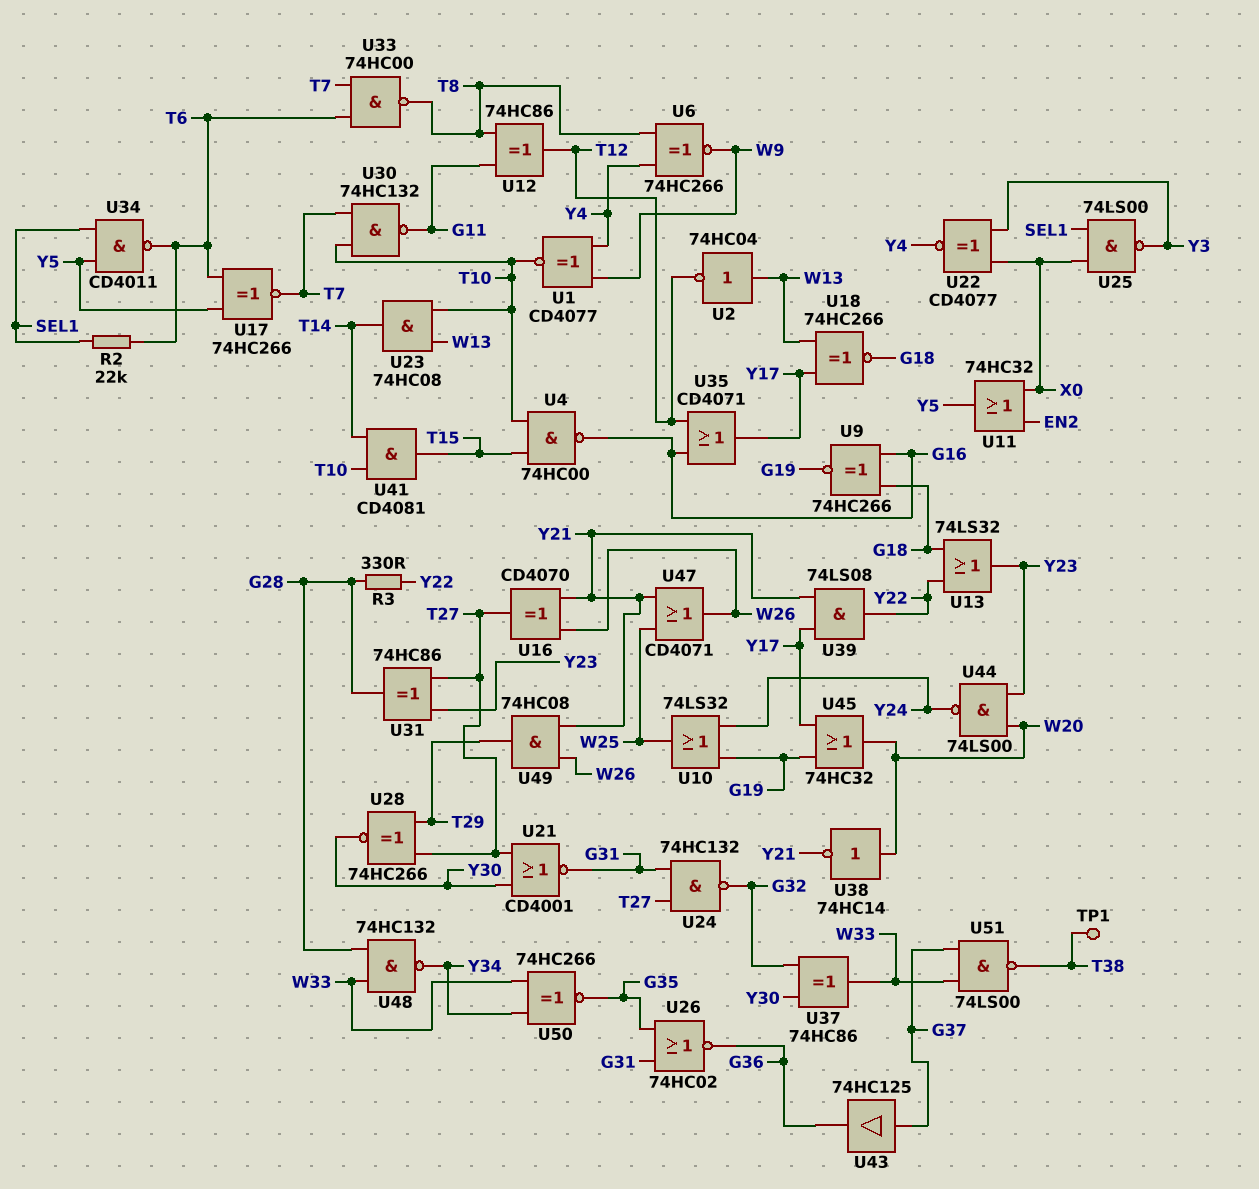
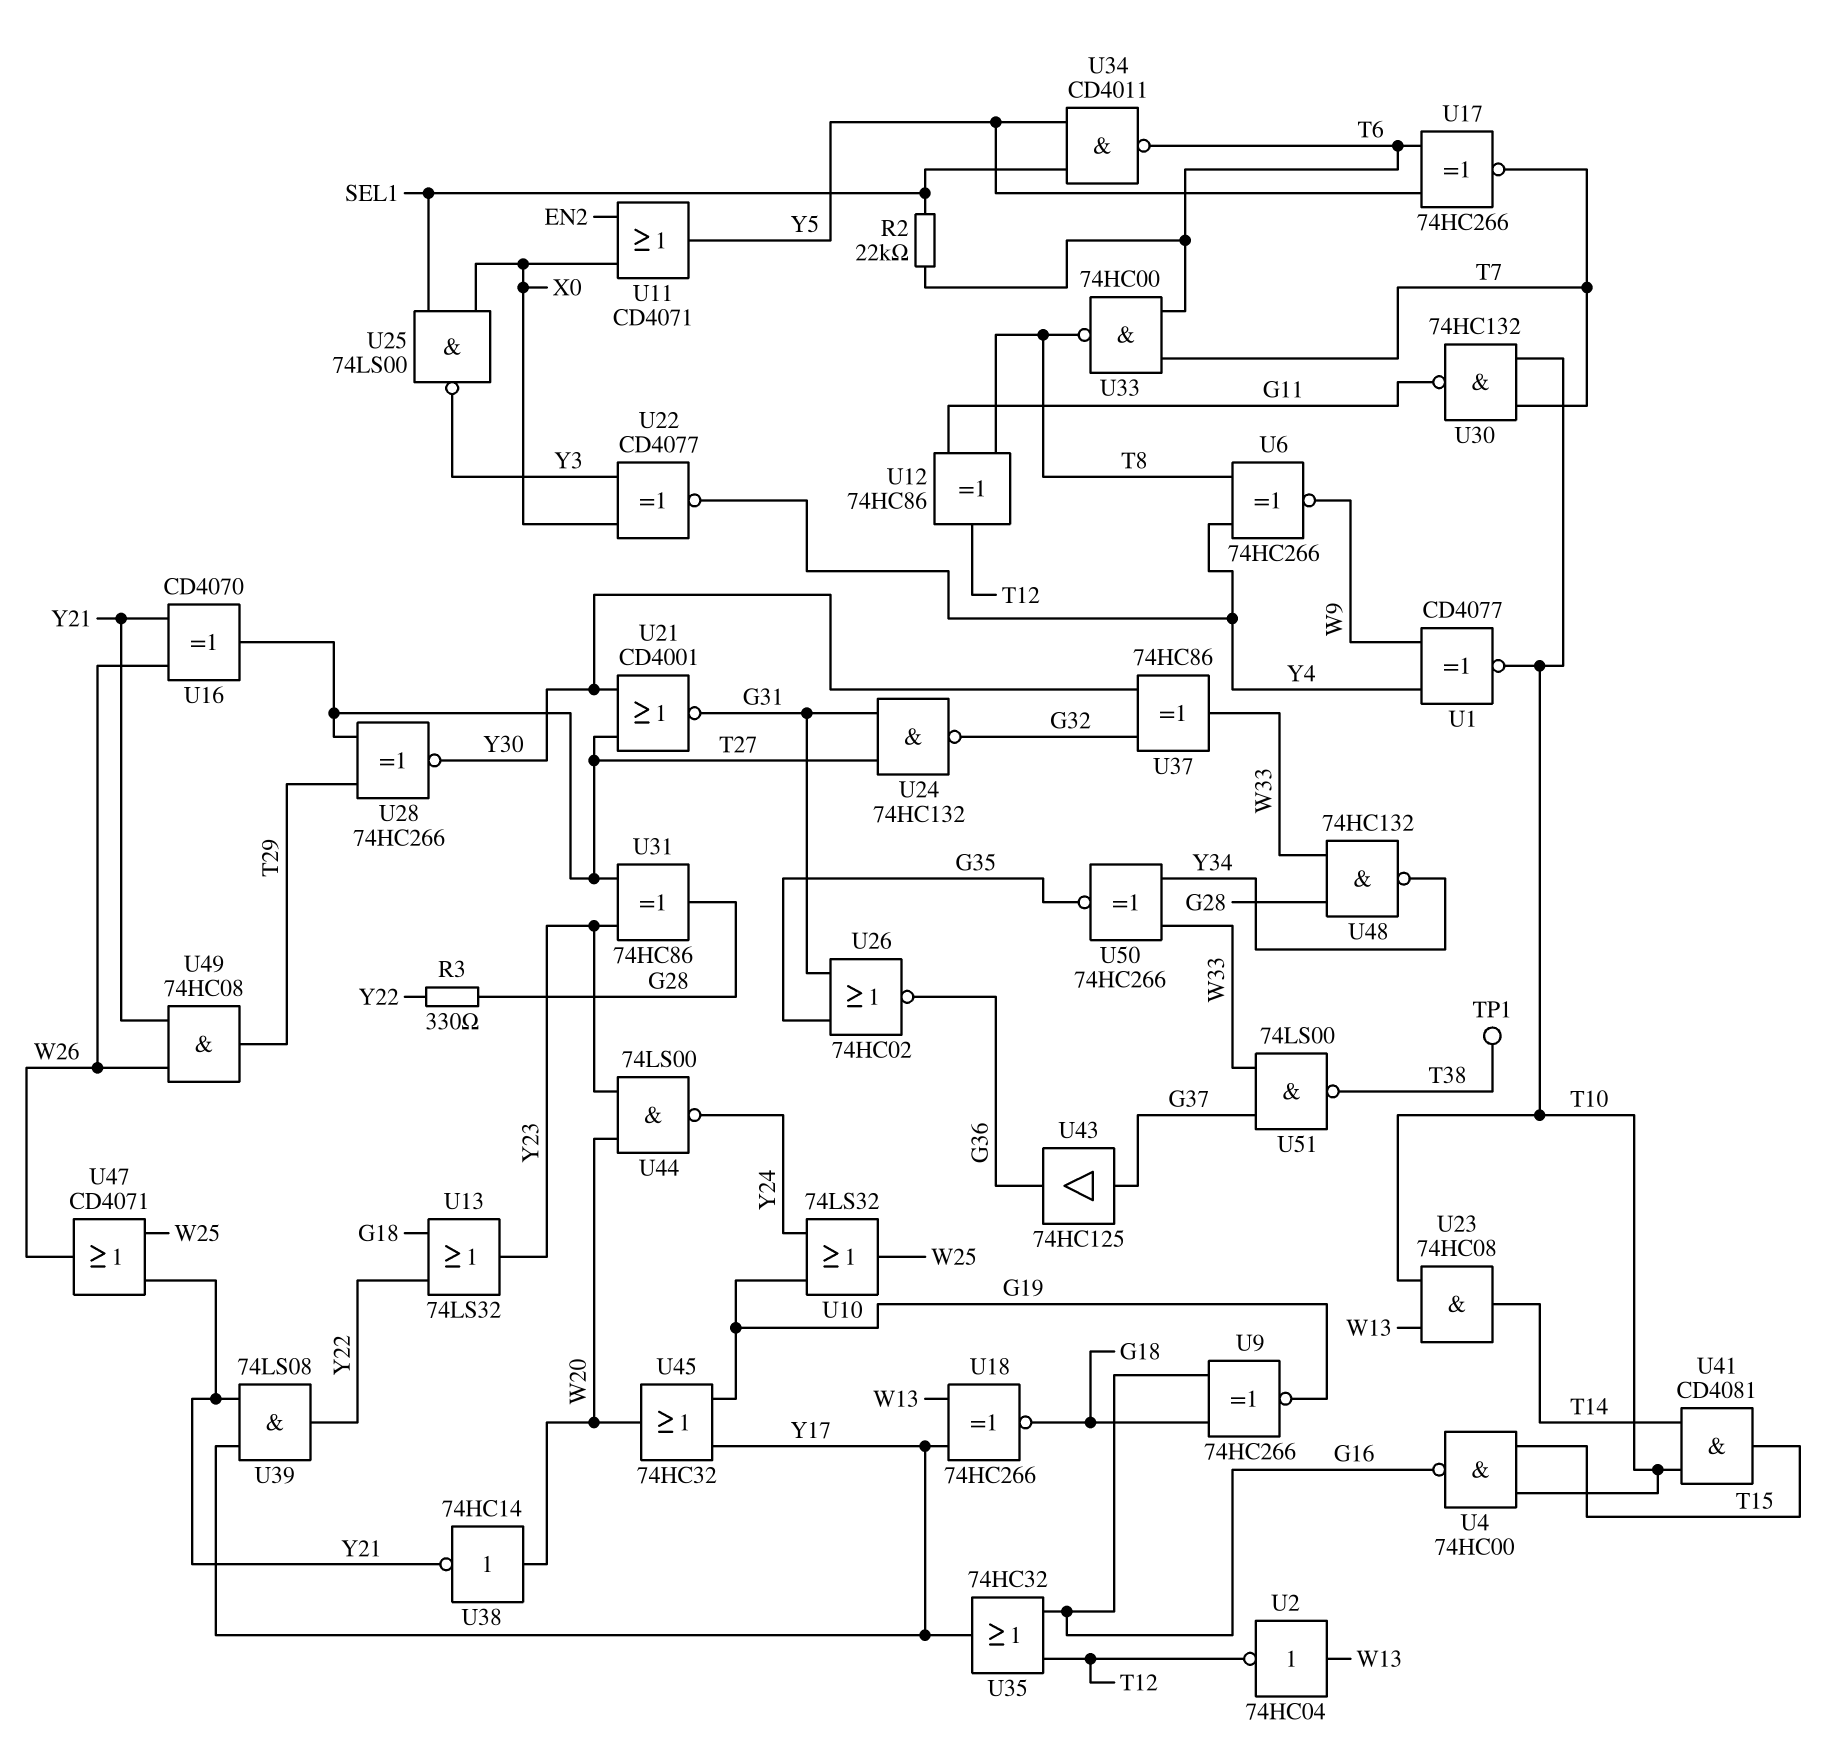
U11: OR 74HC32 (in EN2, in X0, out Y5) -> OR CD4071 (in EN2, in X0, out Y5)
U35: OR CD4071 (in G16, in T12, out Y17) -> OR 74HC32 (in G16, in T12, out Y17)

